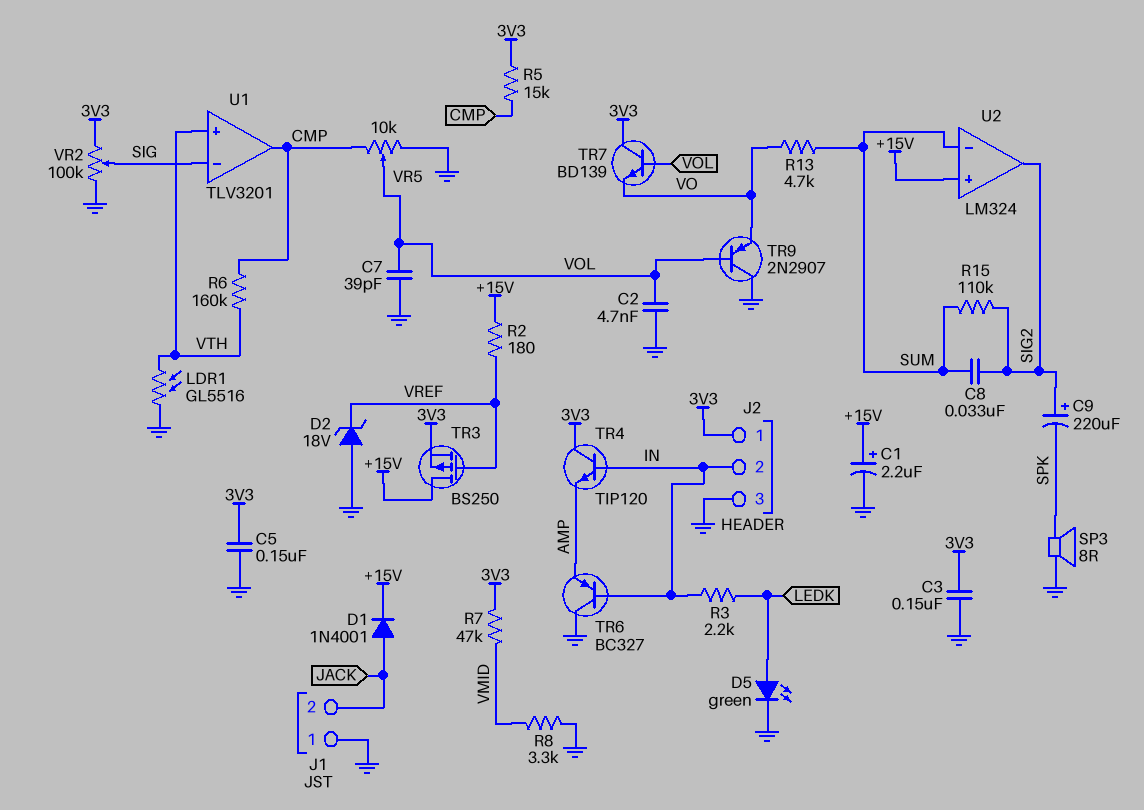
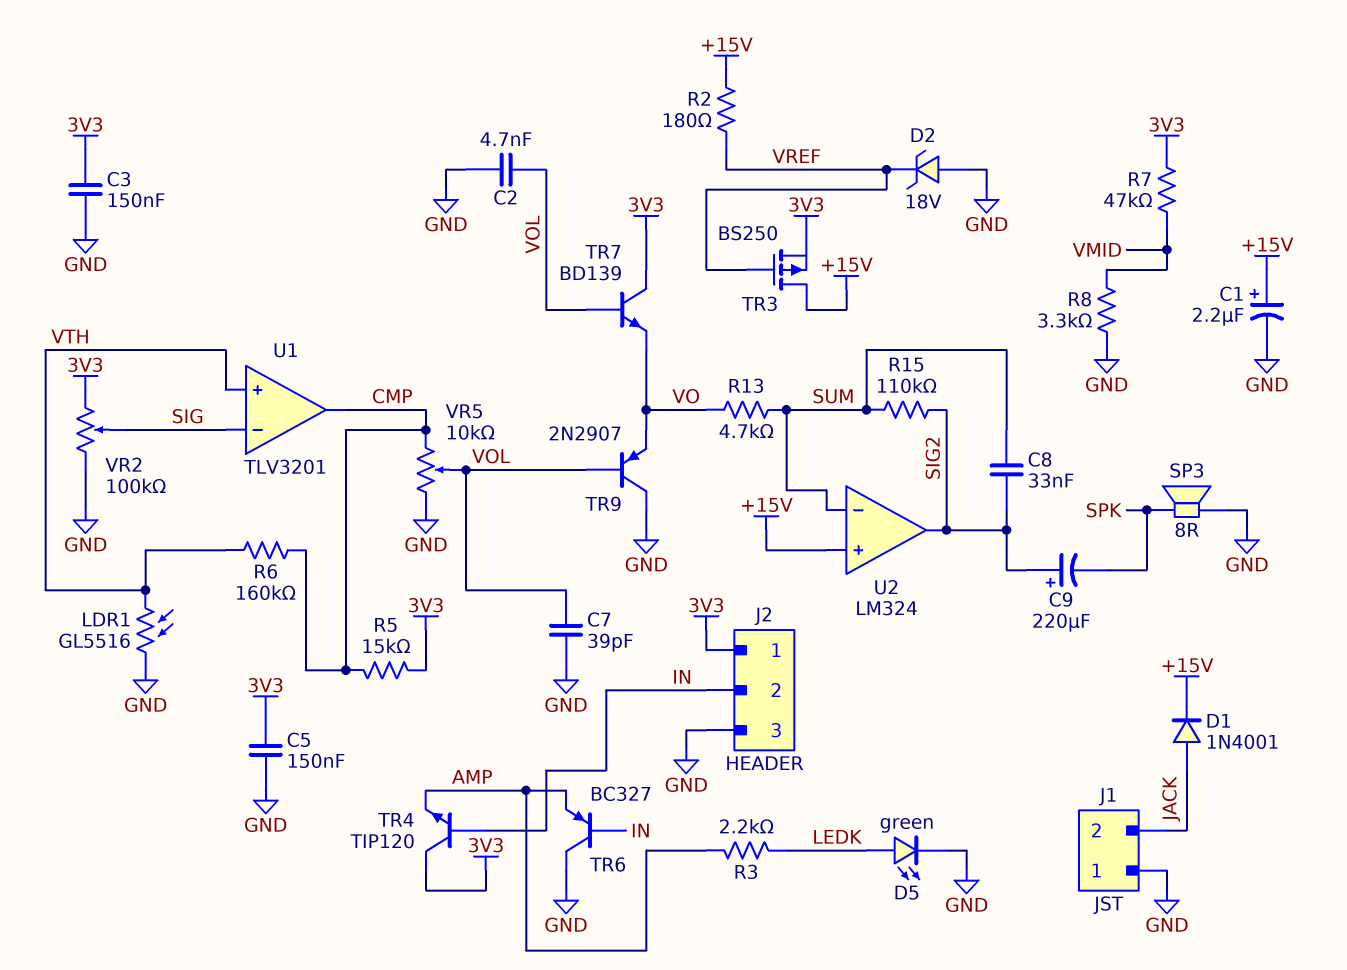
R3: 2.2k (IN, LEDK) -> 2.2k (AMP, LEDK)

